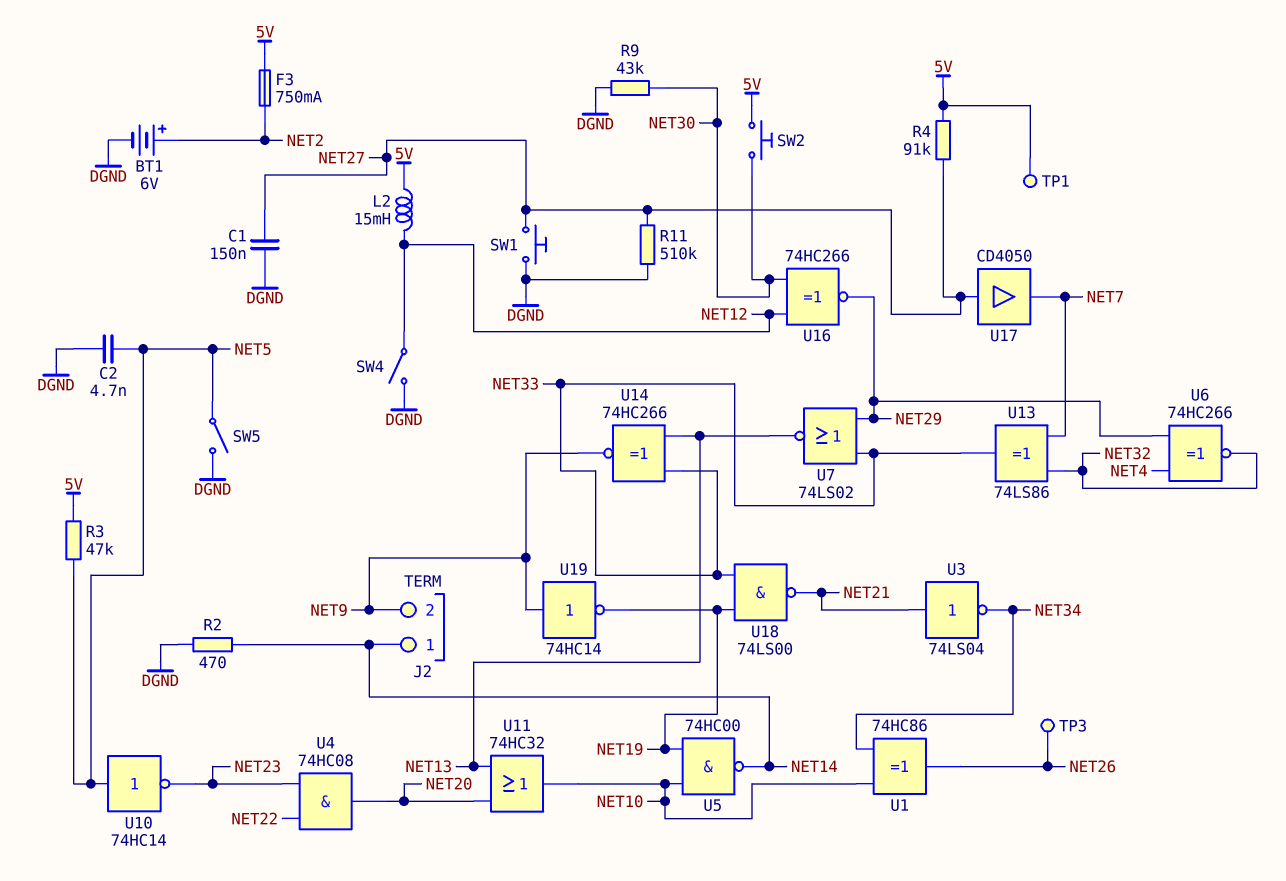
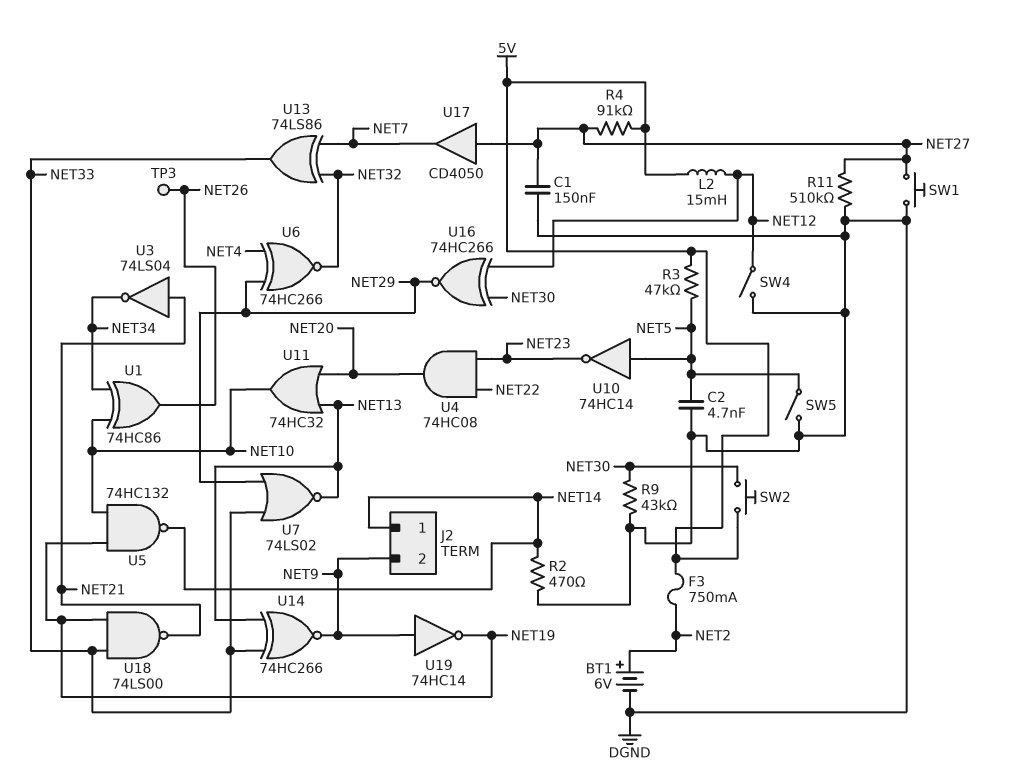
TP1: test point (5V) -> none
U5: NAND 74HC00 (in NET10, in NET19, out NET14) -> NAND 74HC132 (in NET10, in NET19, out NET14)

